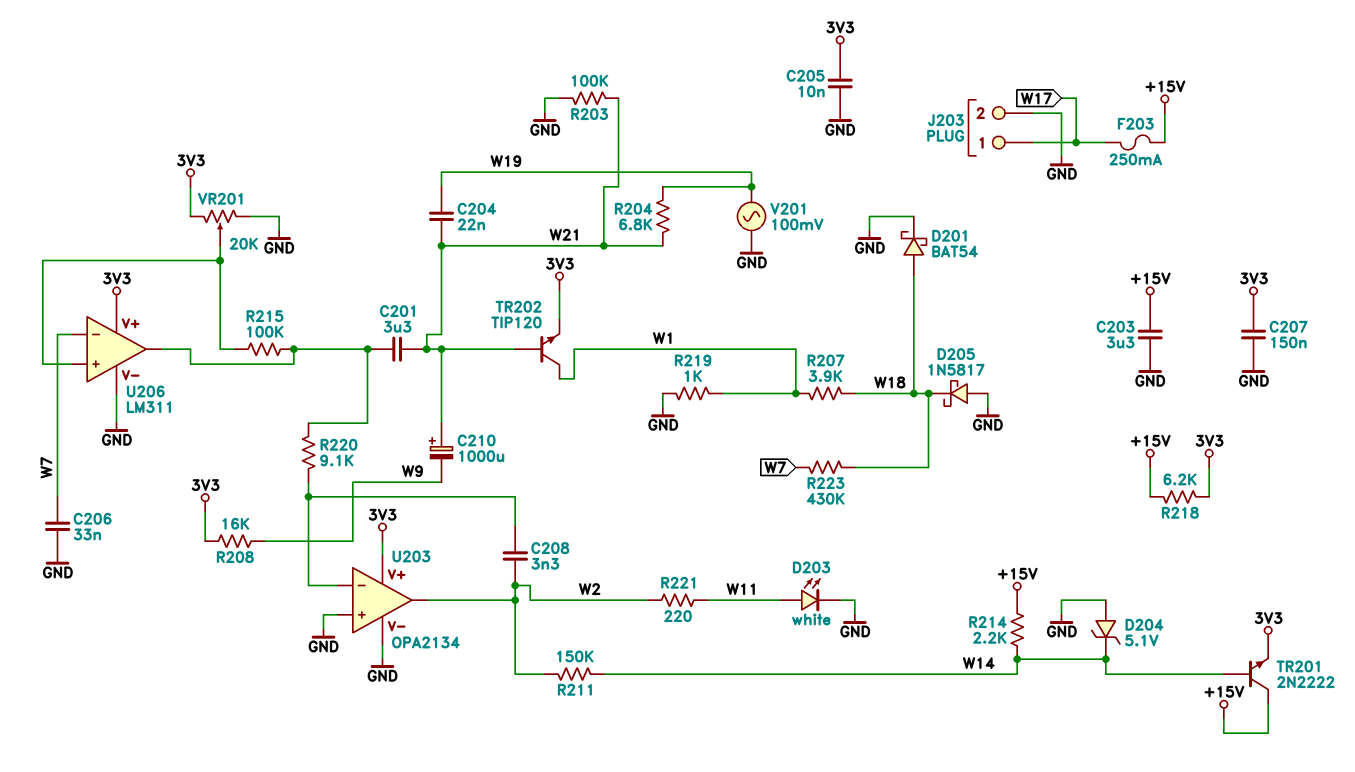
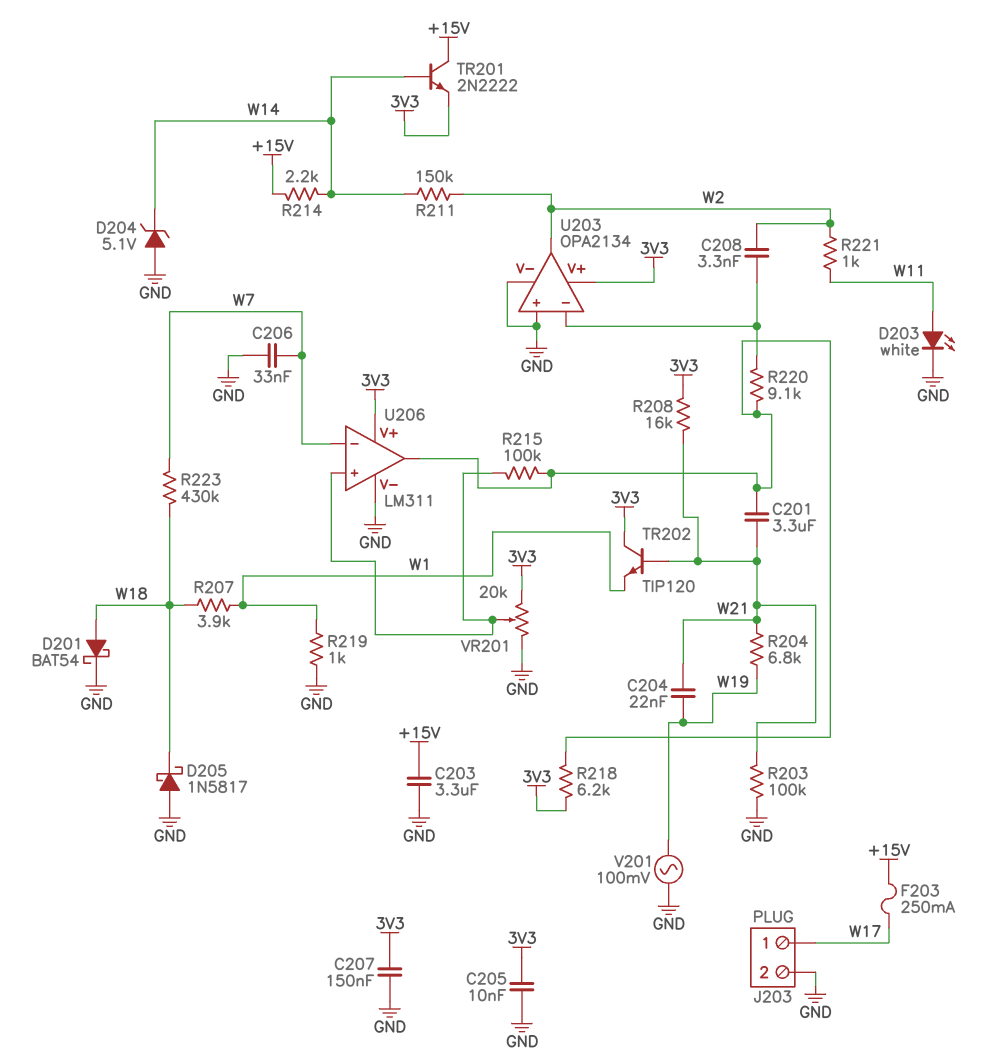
C210: 1000uF (plus W21, minus W9) -> none
R208: 16k (3V3, W9) -> 16k (3V3, W21)
R218: 6.2k (+15V, 3V3) -> 6.2k (3V3, U206/out)
R221: 220 (W2, W11) -> 1k (W2, W11)
TR202: NPN TIP120 (B W21, C W1, E 3V3) -> NPN TIP120 (B W21, C 3V3, E W1)

